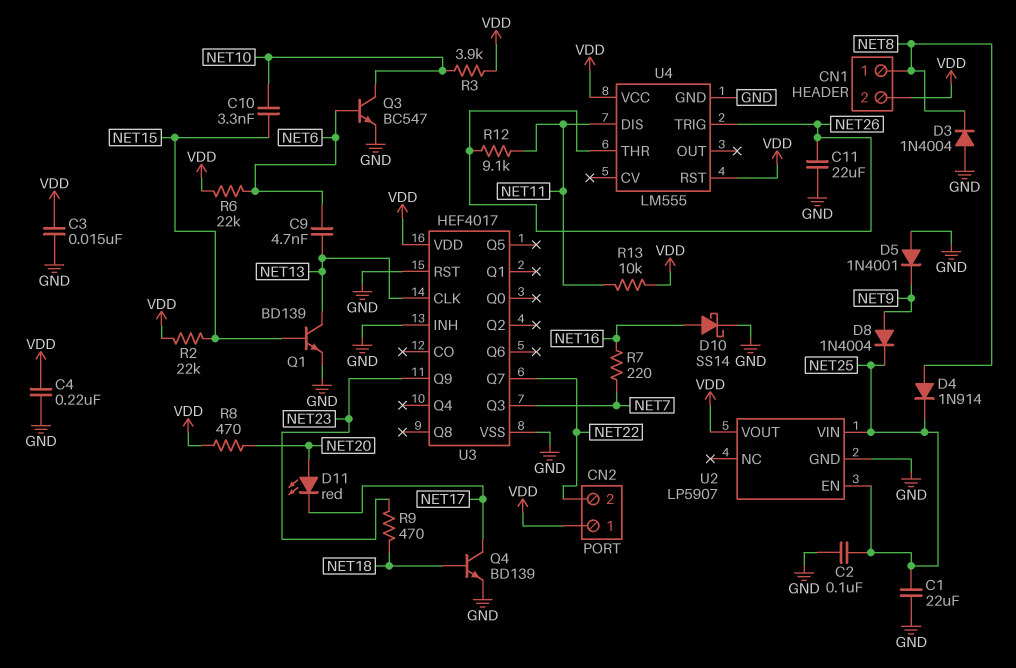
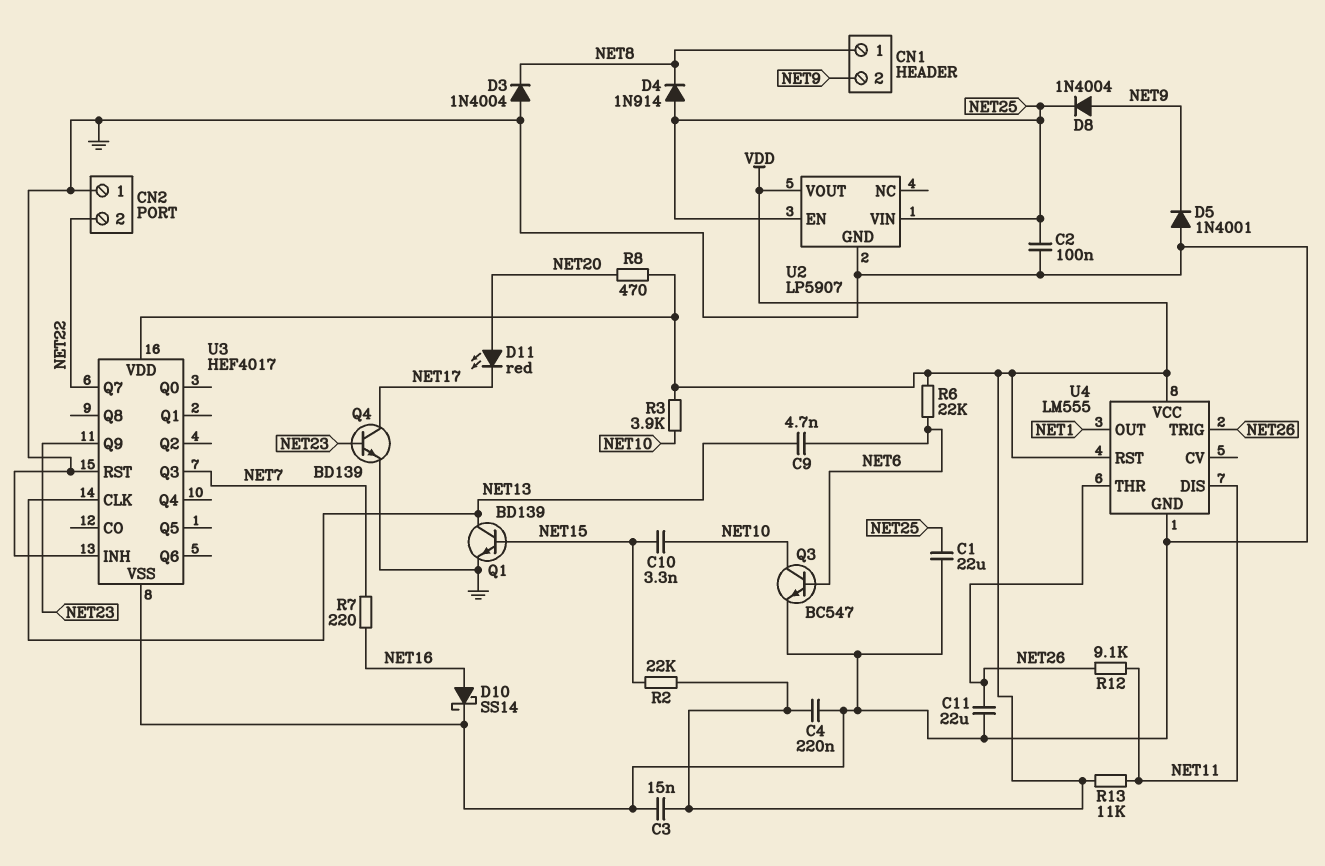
CN1 pin 2: VDD -> NET9
CN2 pin 1: VDD -> GND
D4: diode 1N914 (A NET8, K NET25) -> diode 1N914 (A NET25, K NET8)
Q4: NPN BD139 (B NET18, C NET17, E GND) -> NPN BD139 (B NET23, C NET17, E GND)
R9: 470 (NET18, NET23) -> none
R13: 10k (NET11, VDD) -> 11k (NET11, VDD)
U4 pin OUT: none -> NET1

